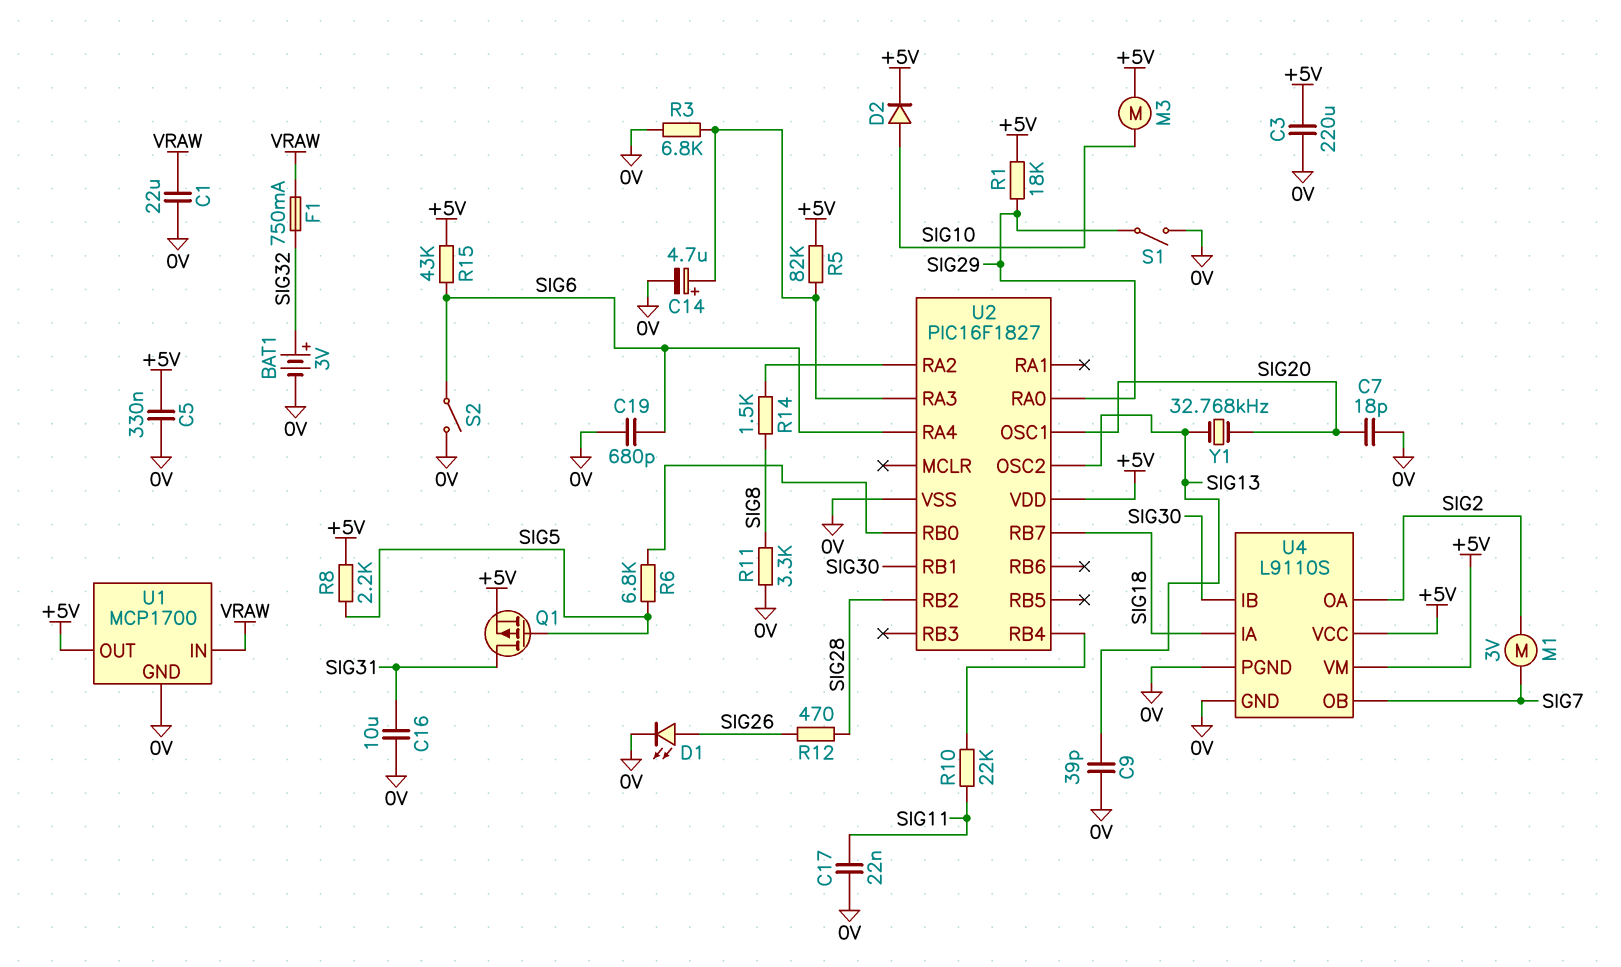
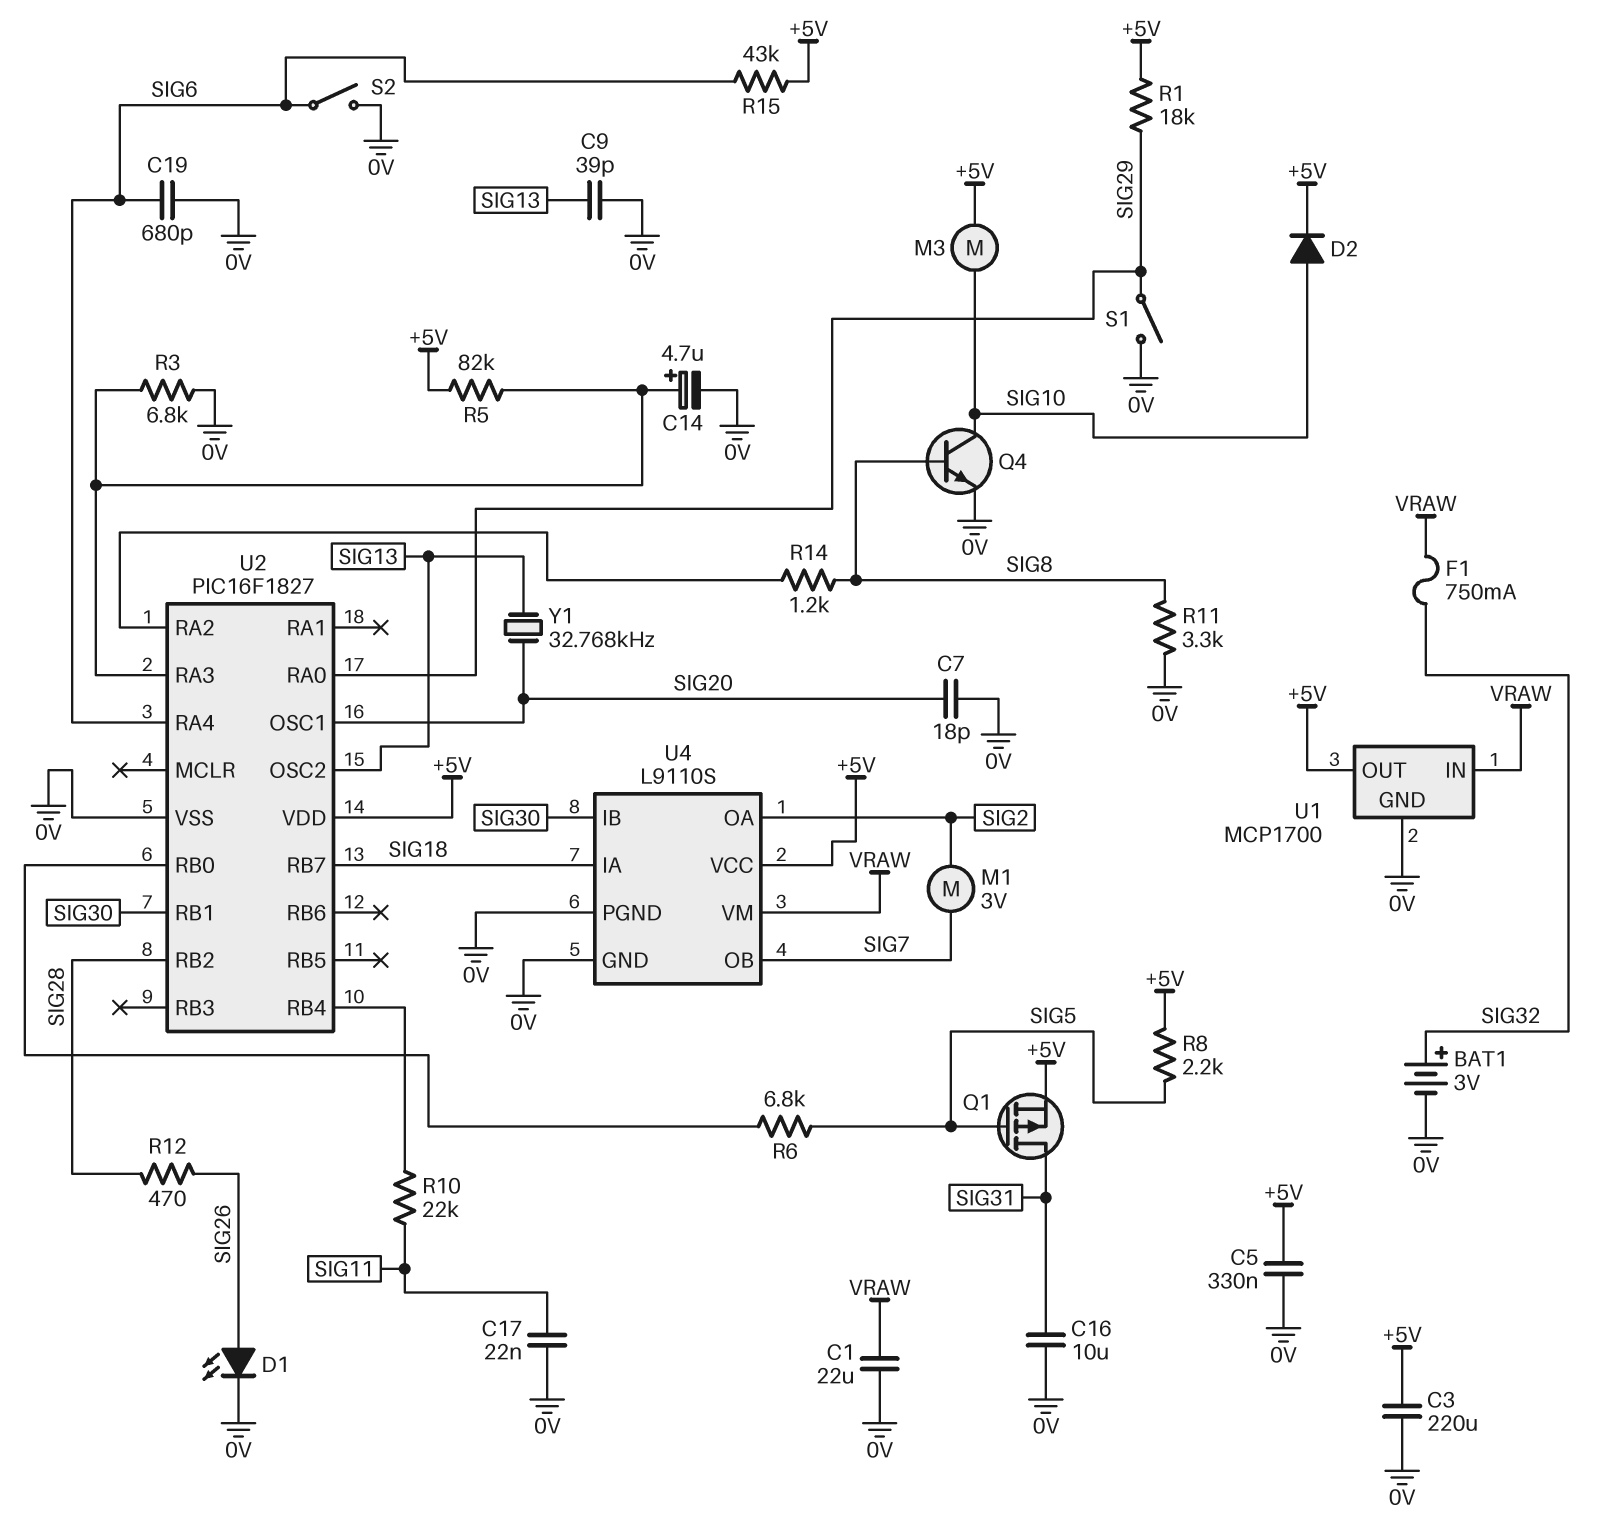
Q4: none -> NPN (B SIG8, C SIG10, E 0V)
R14: 1.5k (SIG8, U2/RA2) -> 1.2k (SIG8, U2/RA2)
U4 pin VM: +5V -> VRAW

